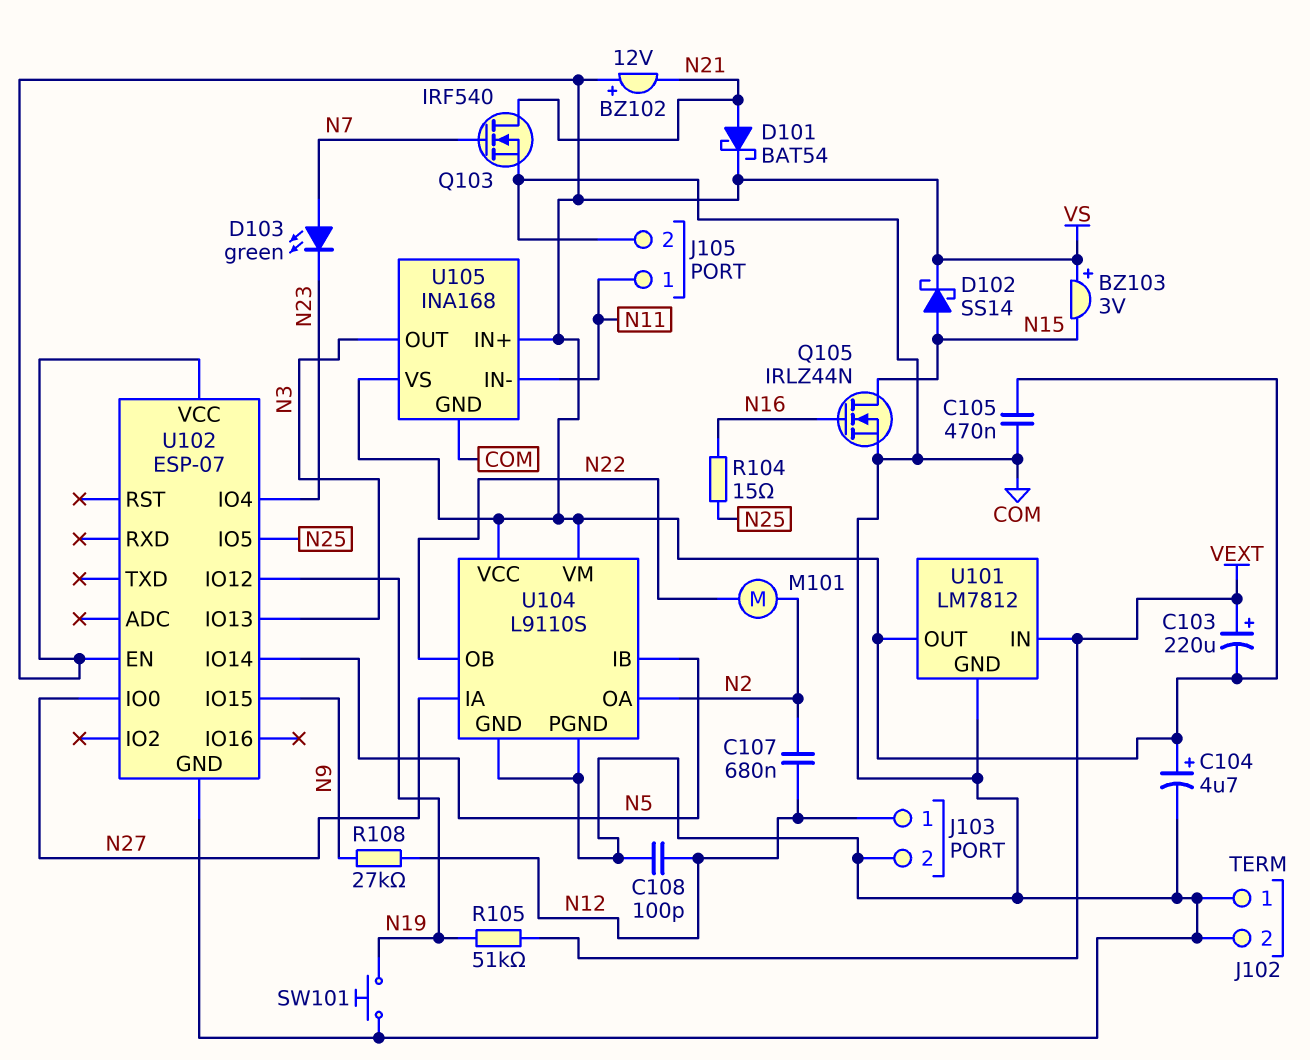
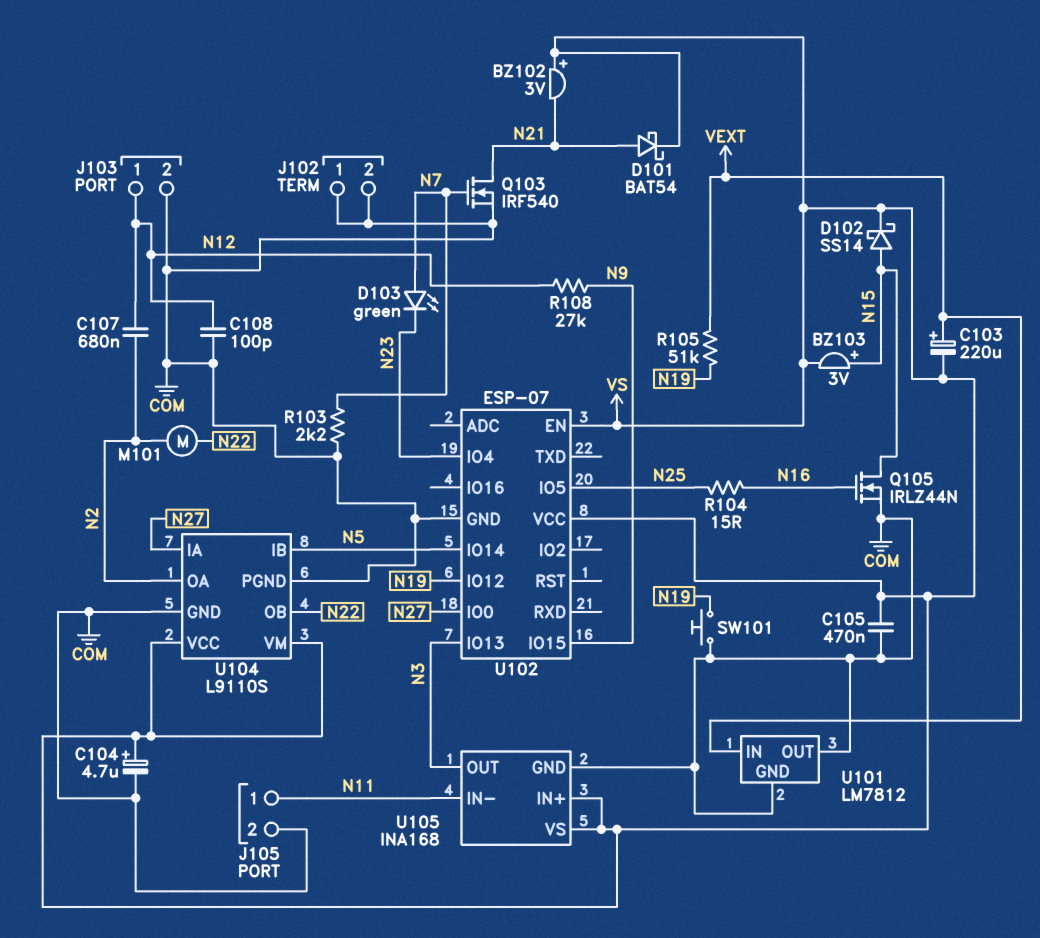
BZ102: buzzer 12V (plus VS, minus N21) -> buzzer 3V (plus VS, minus N21)
BZ103: buzzer 3V (plus VS, minus N15) -> buzzer 3V (plus N15, minus VS)
R103: none -> 2.2k (COM, N7)
U101 pin OUT: VS -> COM

